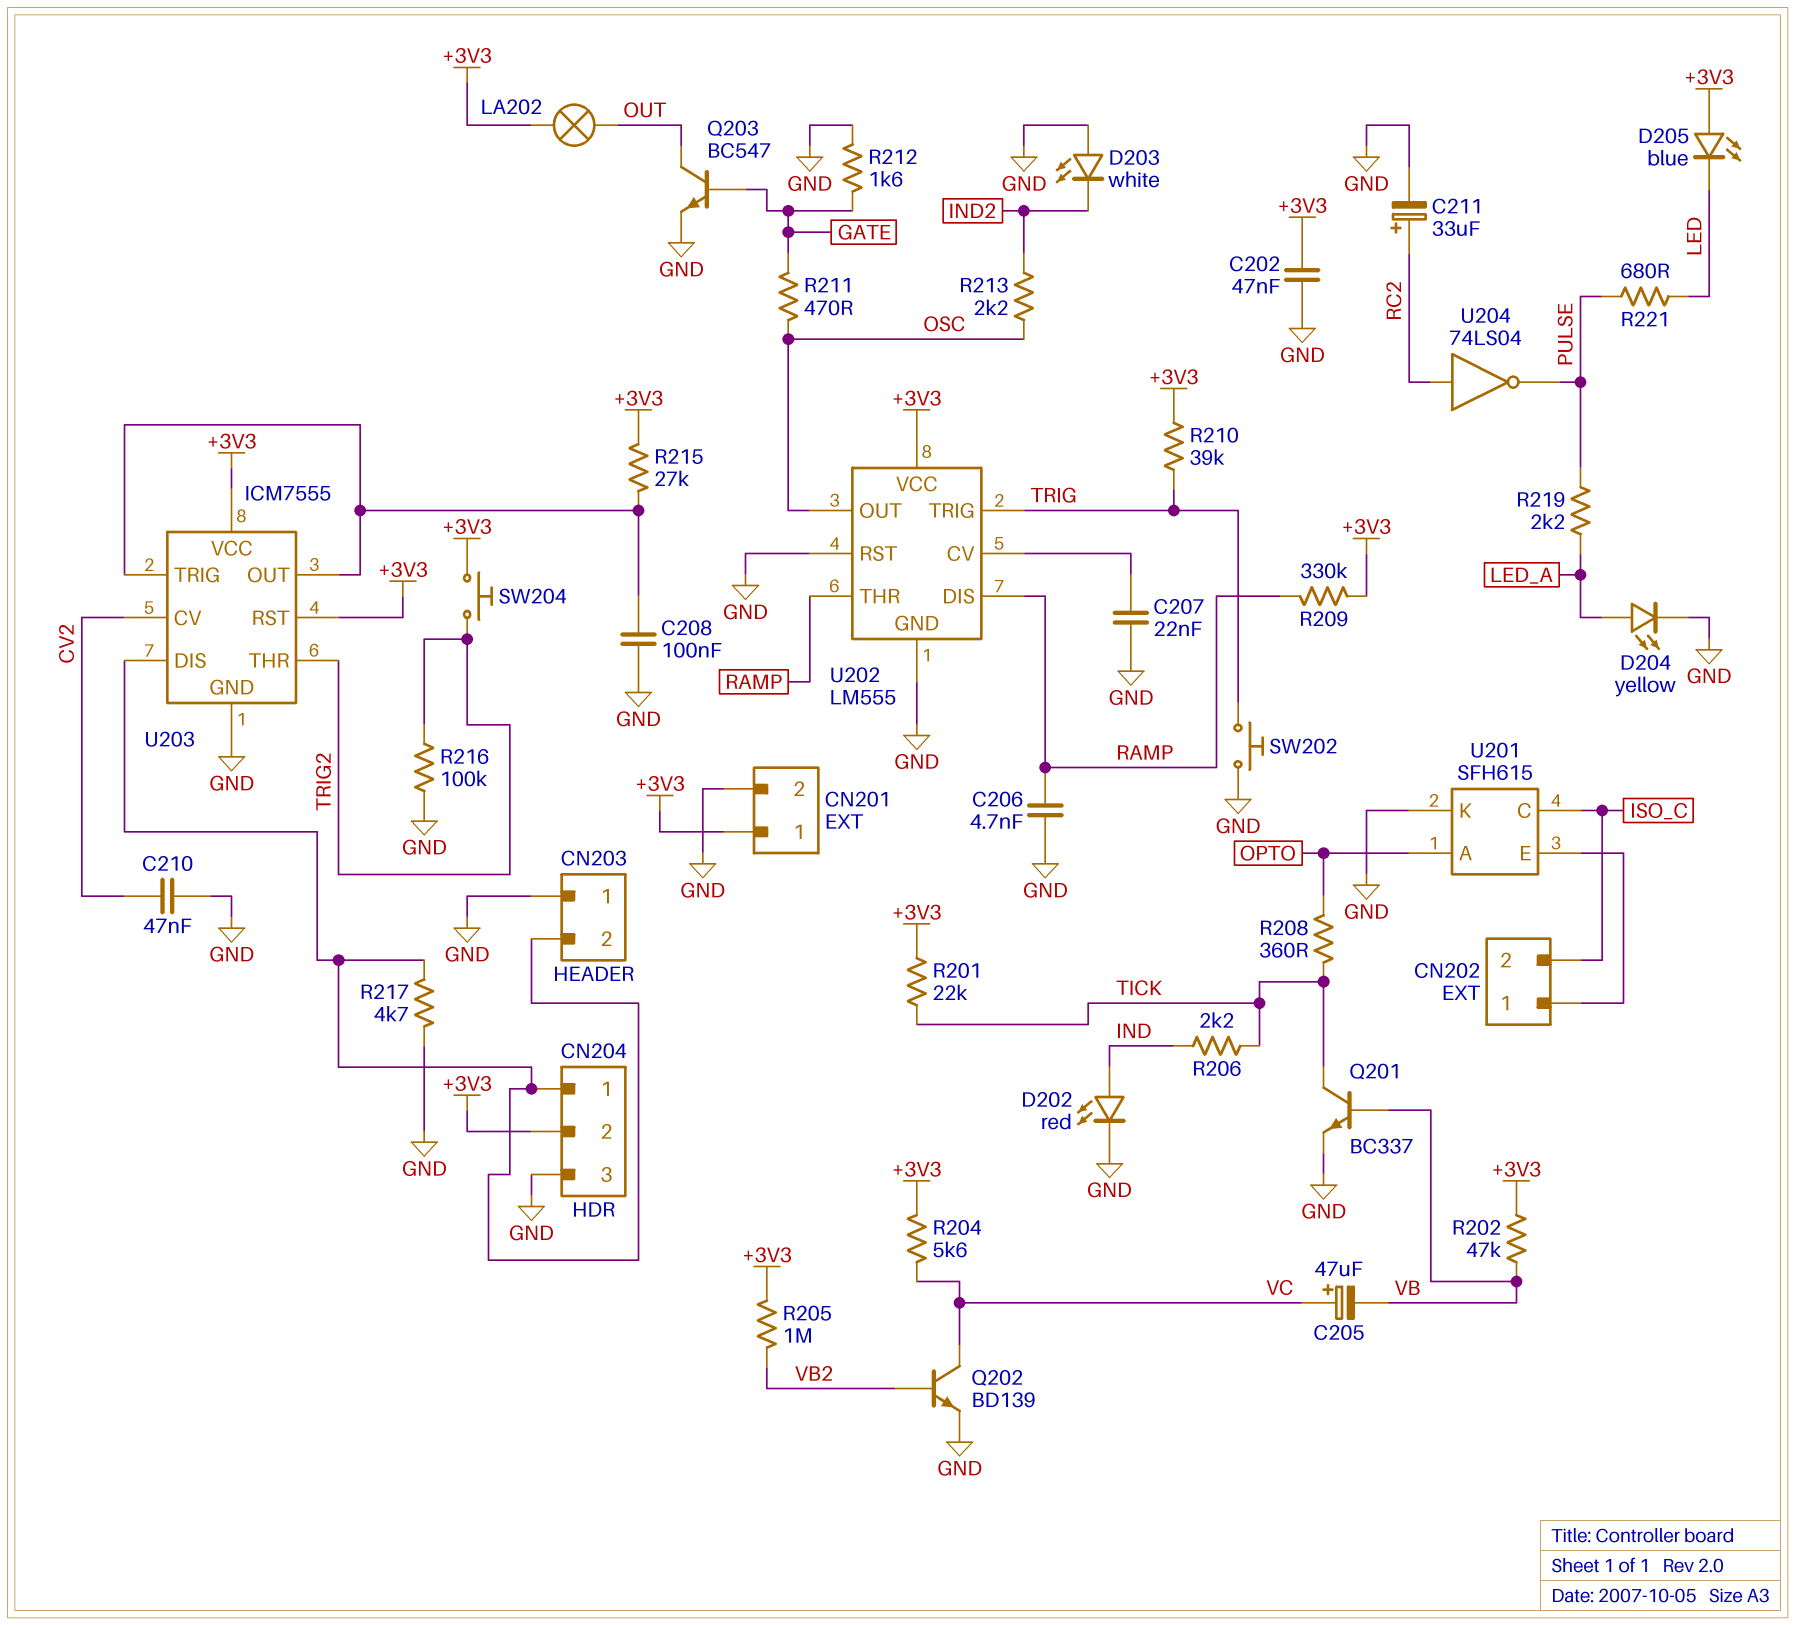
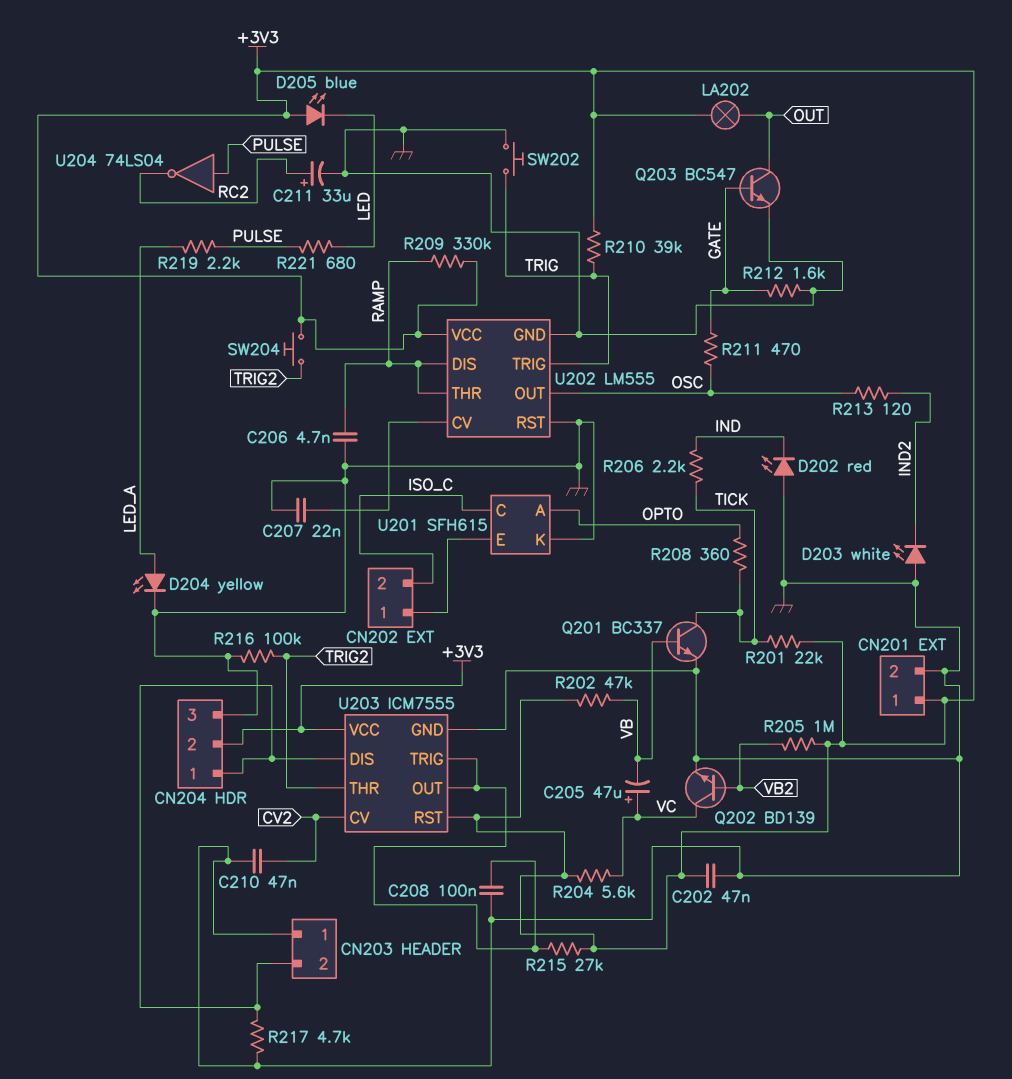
D202: LED red (A IND, K GND) -> LED red (A GND, K IND)
R213: 2.2k (IND2, OSC) -> 120 (IND2, OSC)
U204: NOT 74LS04 (in RC2, out PULSE) -> NOT 74LS04 (in PULSE, out RC2)

